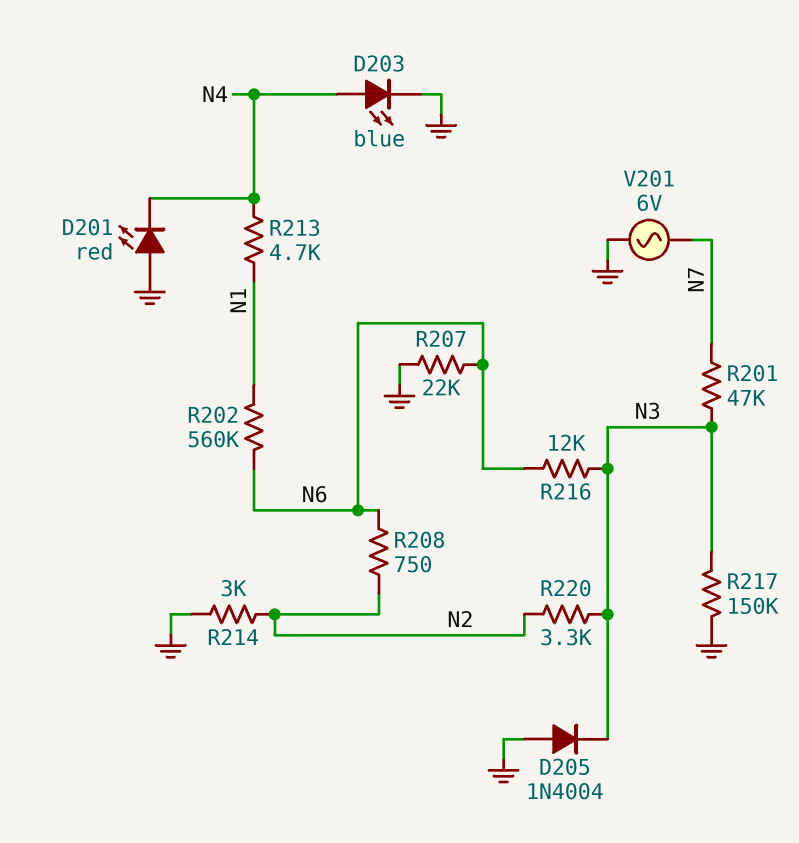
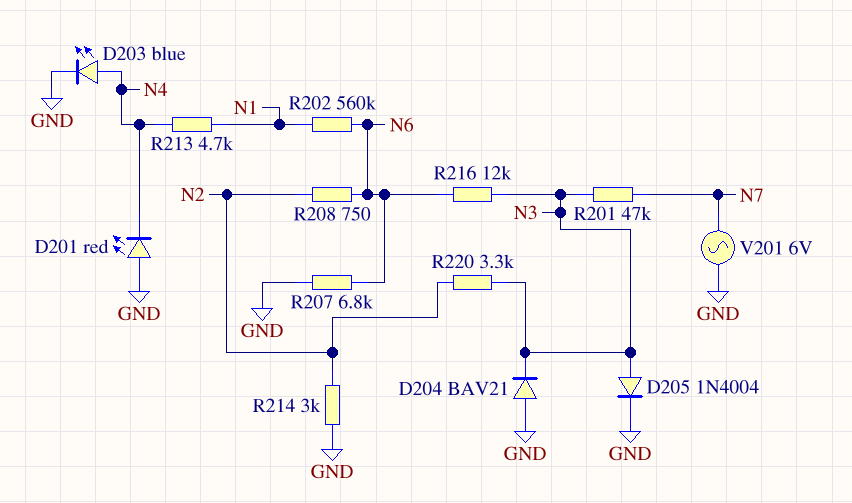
D204: none -> diode BAV21 (A GND, K N3)
D205: diode 1N4004 (A GND, K N3) -> diode 1N4004 (A N3, K GND)
R207: 22k (GND, N6) -> 6.8k (GND, N6)
R217: 150k (GND, N3) -> none

